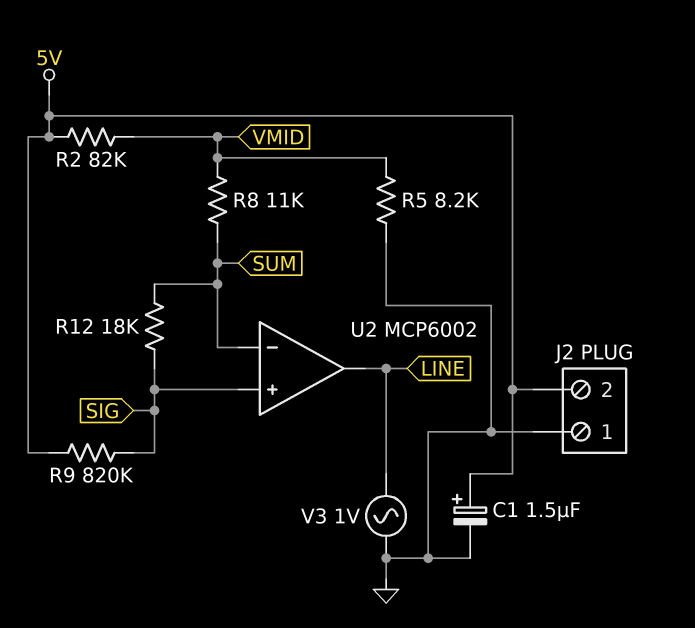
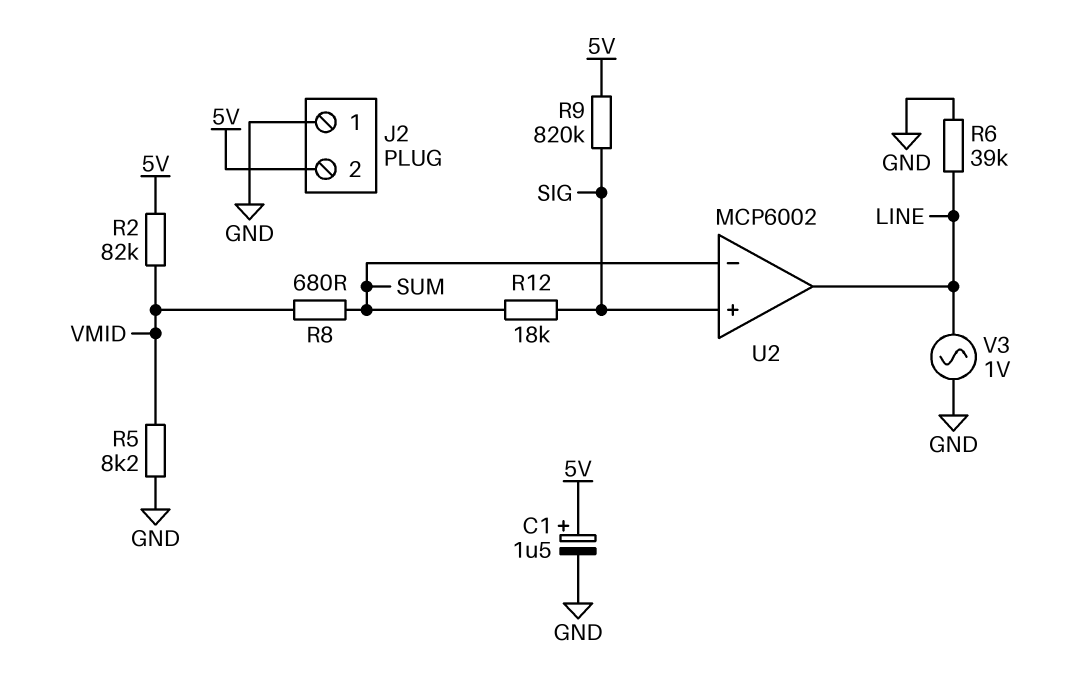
R6: none -> 39k (GND, LINE)
R8: 11k (SUM, VMID) -> 680 (SUM, VMID)

